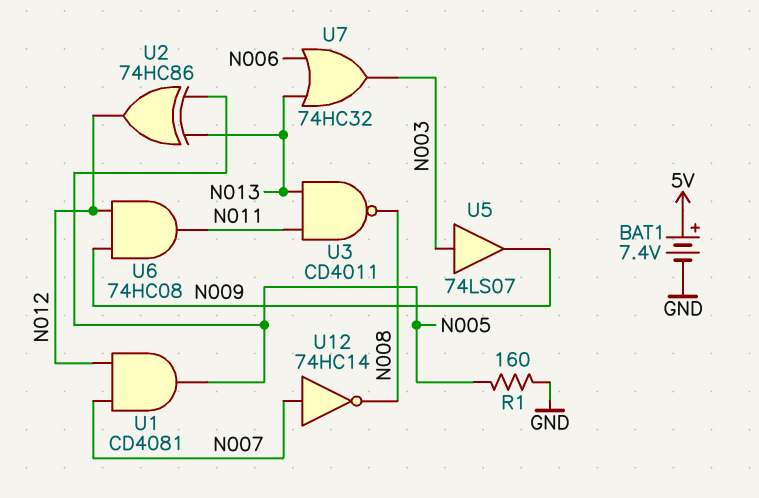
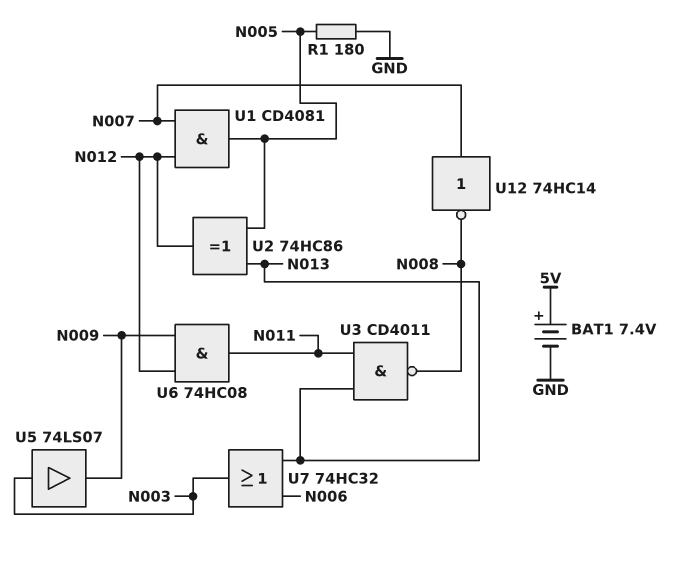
R1: 160 (GND, N005) -> 180 (GND, N005)

